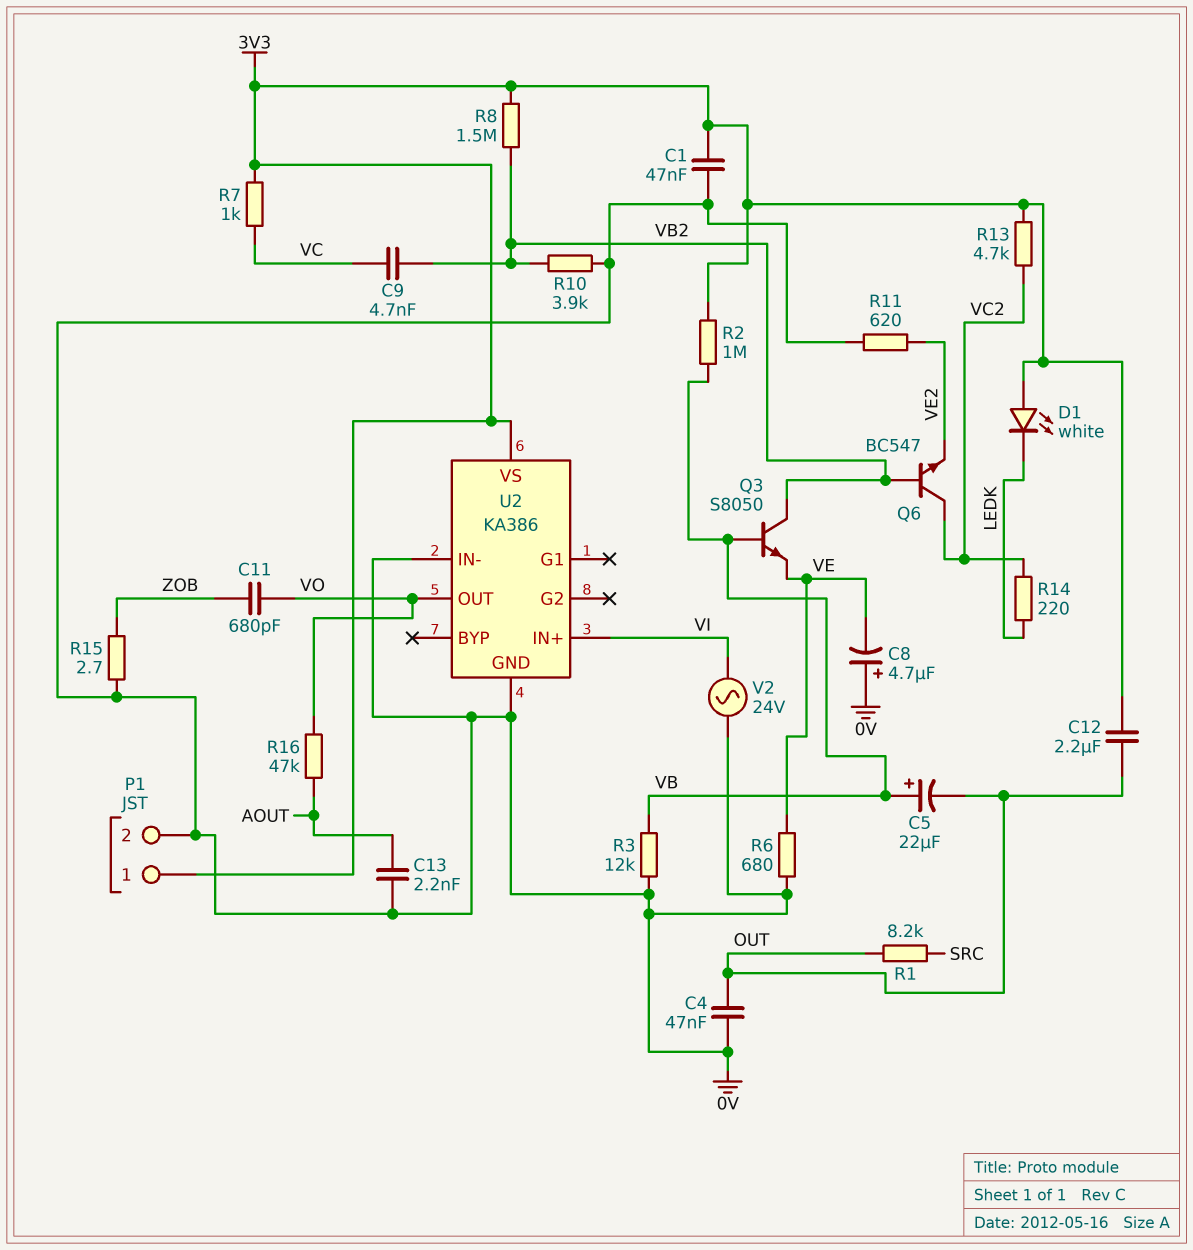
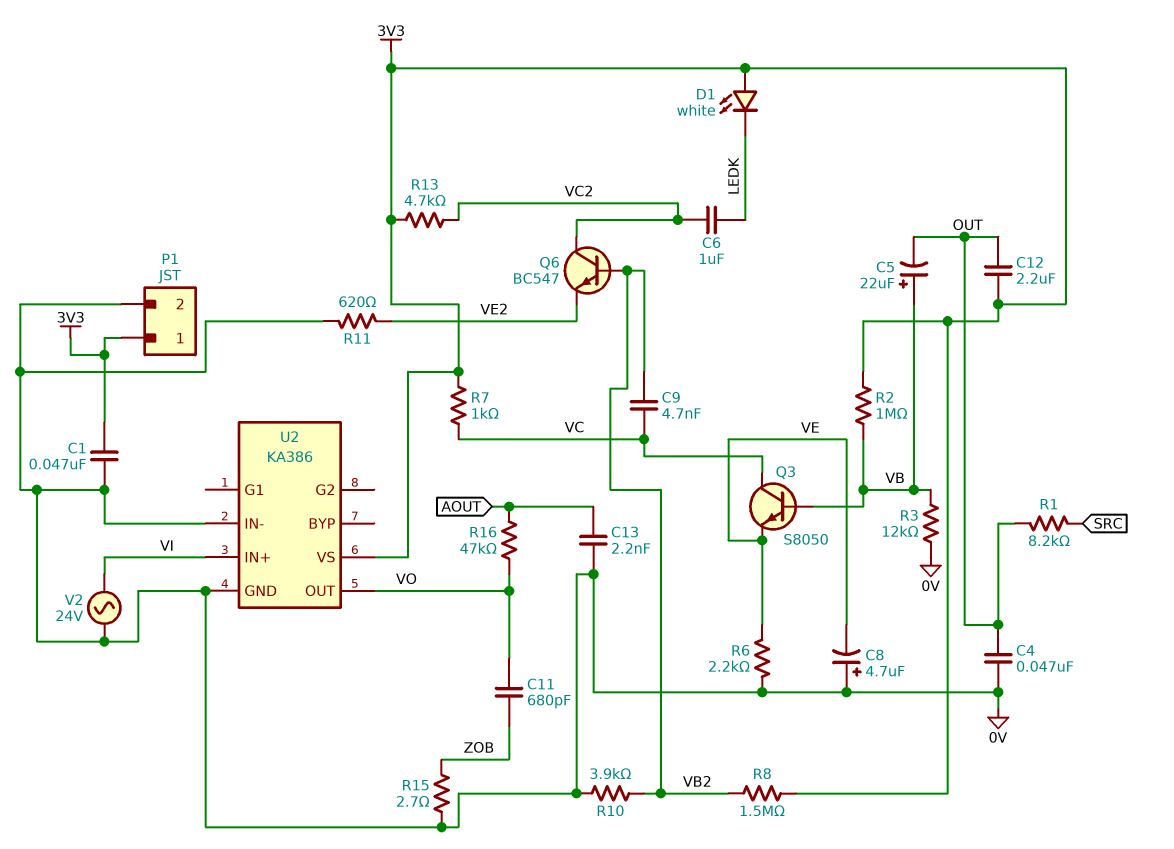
C6: none -> 1uF (LEDK, VC2)
Q3: NPN S8050 (B VB, C VB2, E VE) -> NPN S8050 (B VB, C VC, E VE)
R6: 680 (0V, VE) -> 2.2k (0V, VE)
R14: 220 (LEDK, VC2) -> none

